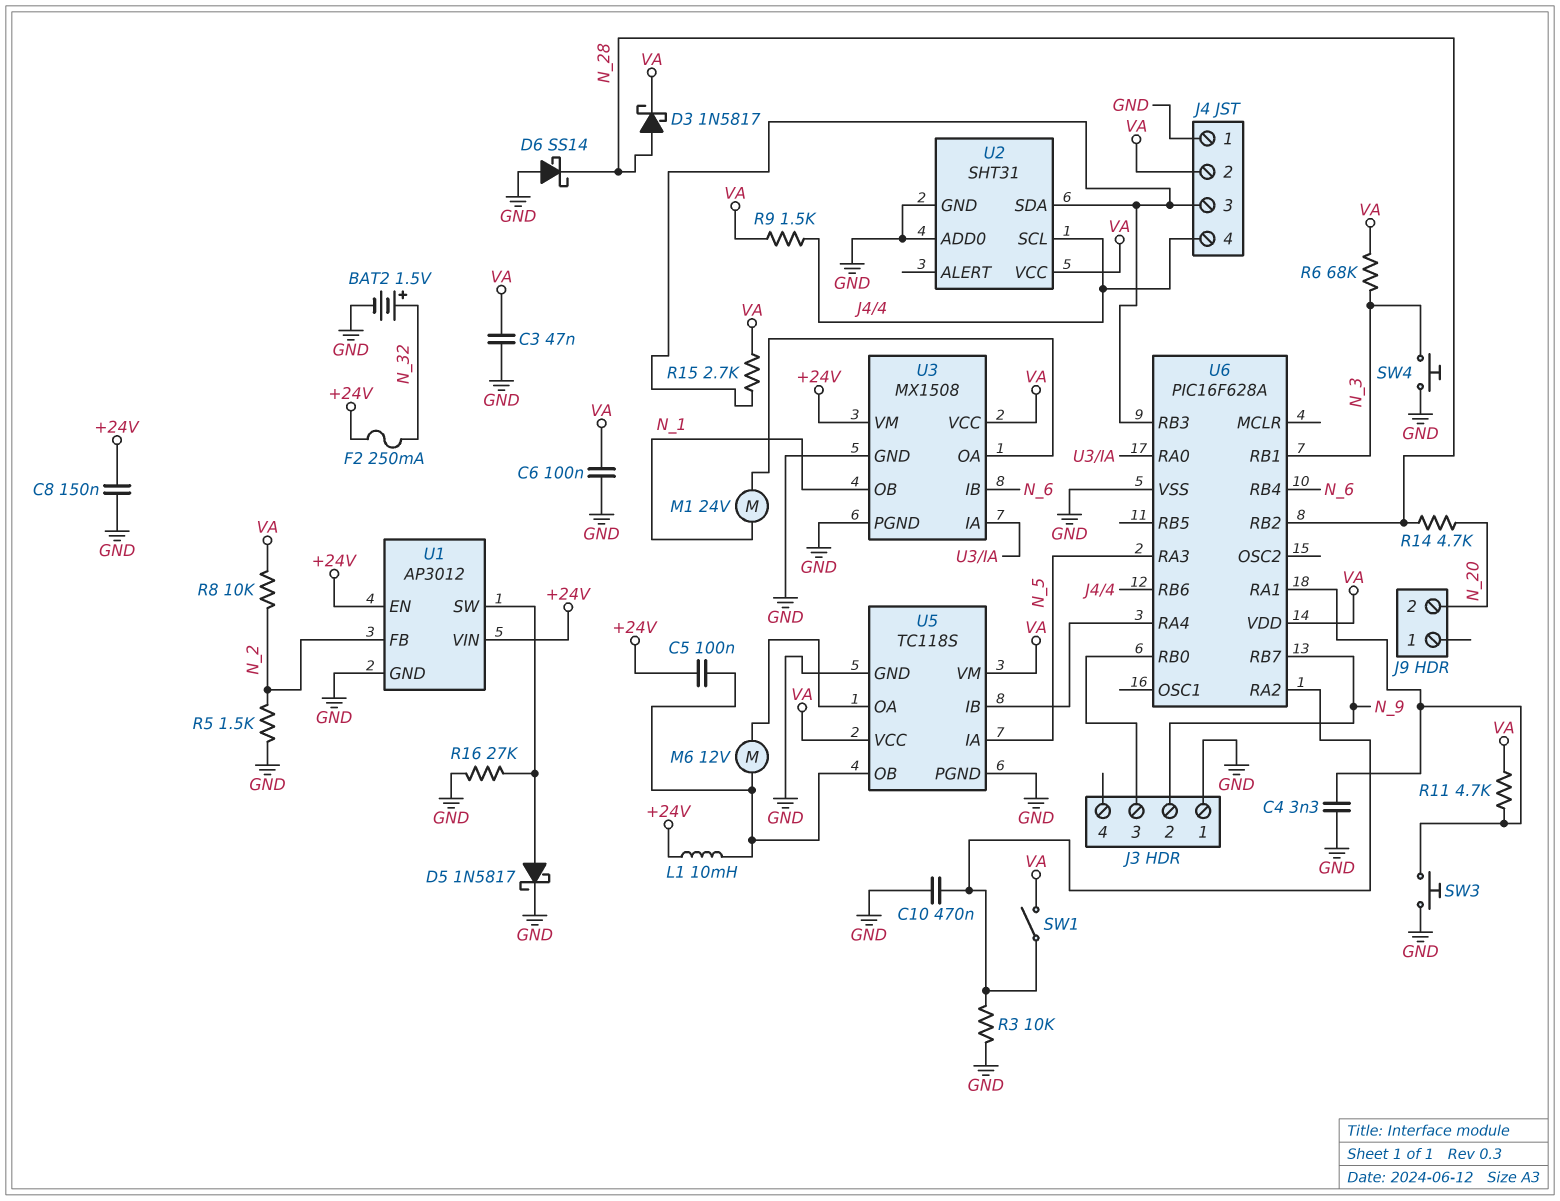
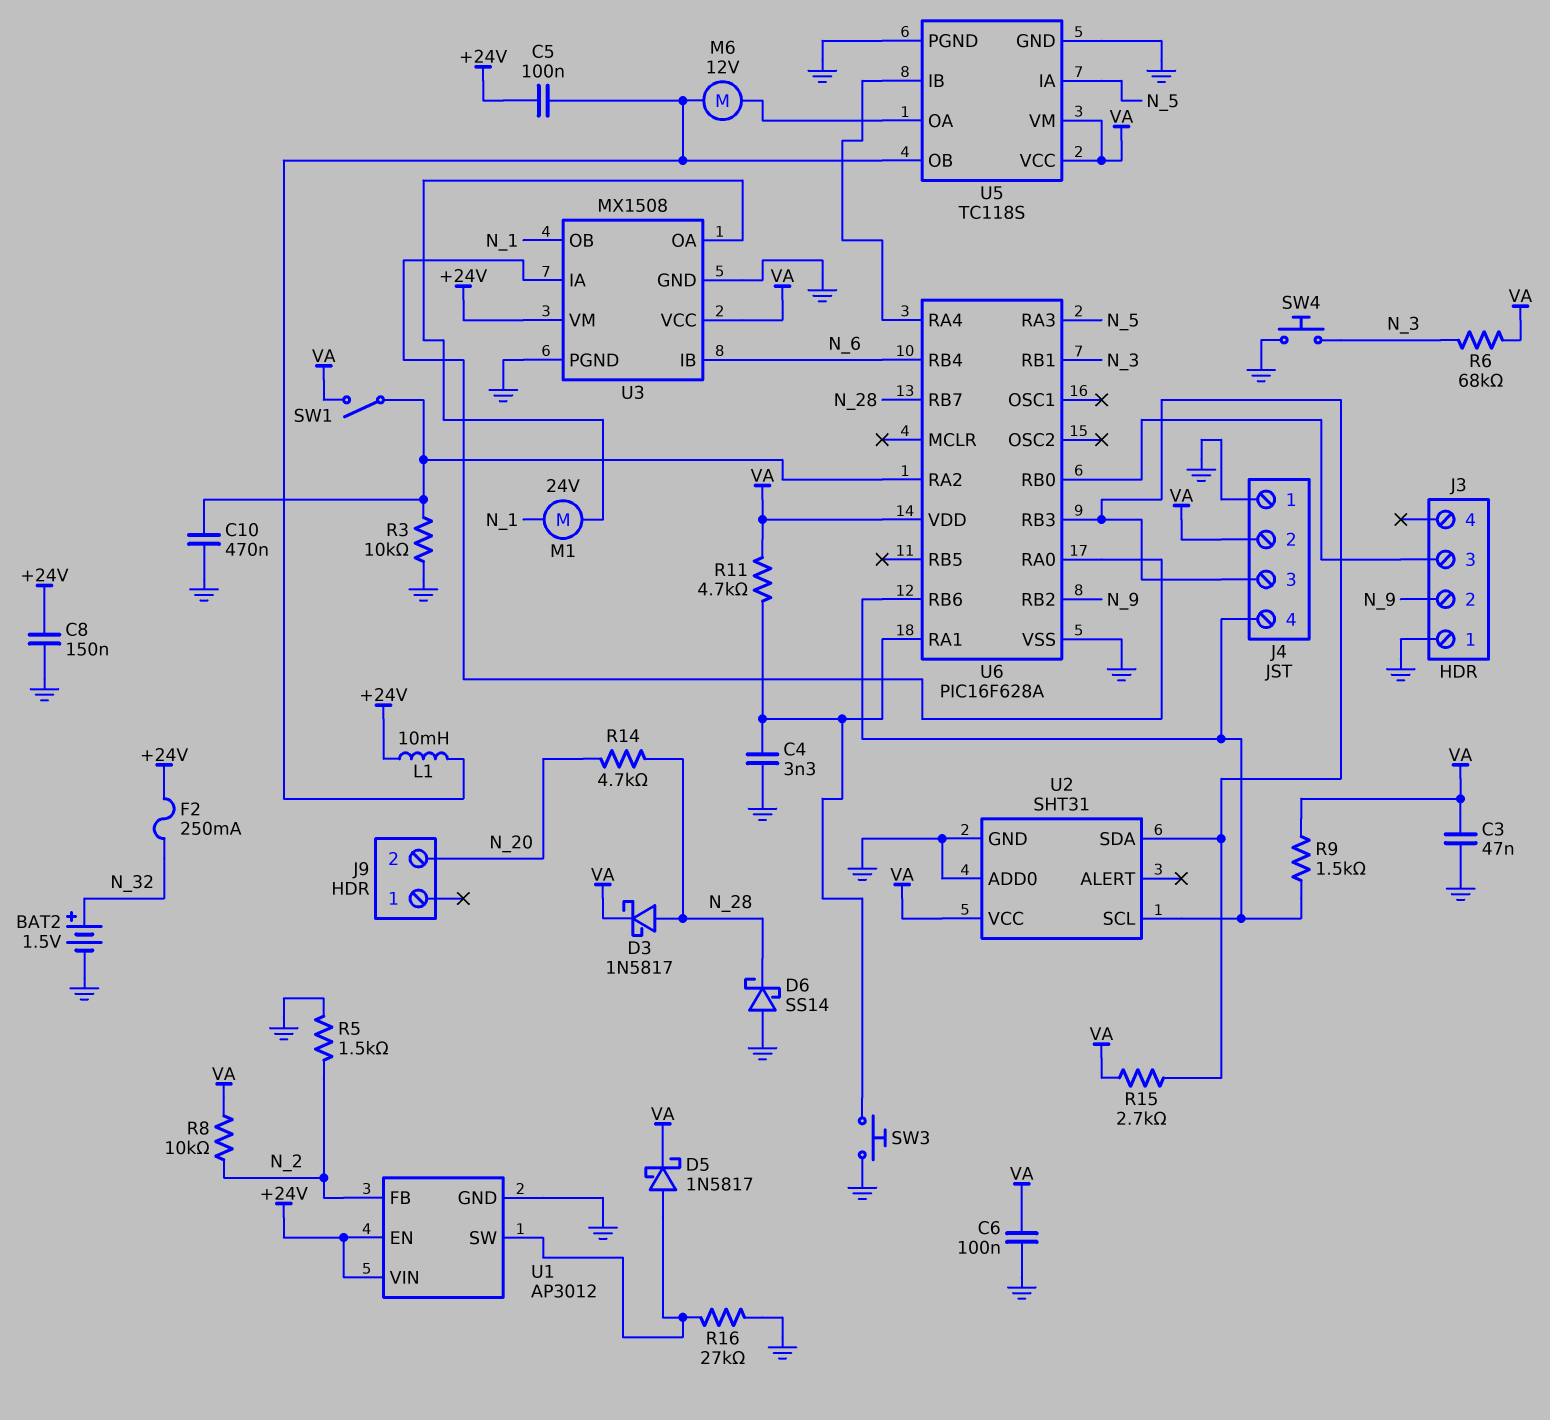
D5: schottky 1N5817 (A U1/SW, K GND) -> schottky 1N5817 (A U1/SW, K VA)
U6 pin RB2: N_28 -> N_9
U6 pin RB7: N_9 -> N_28

